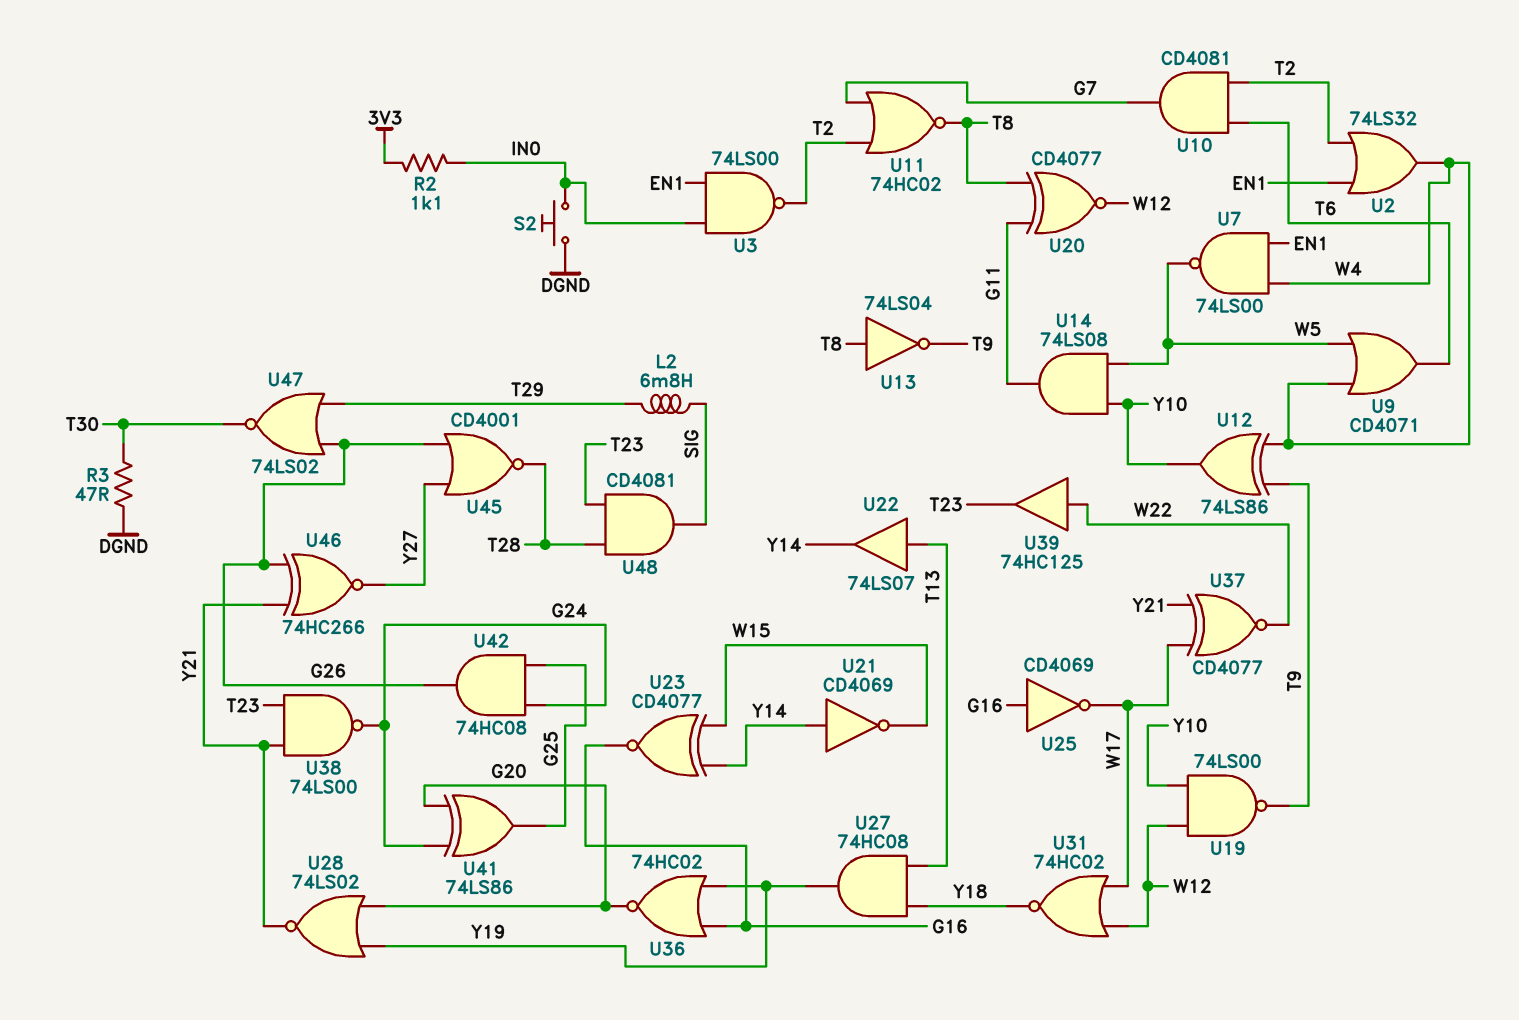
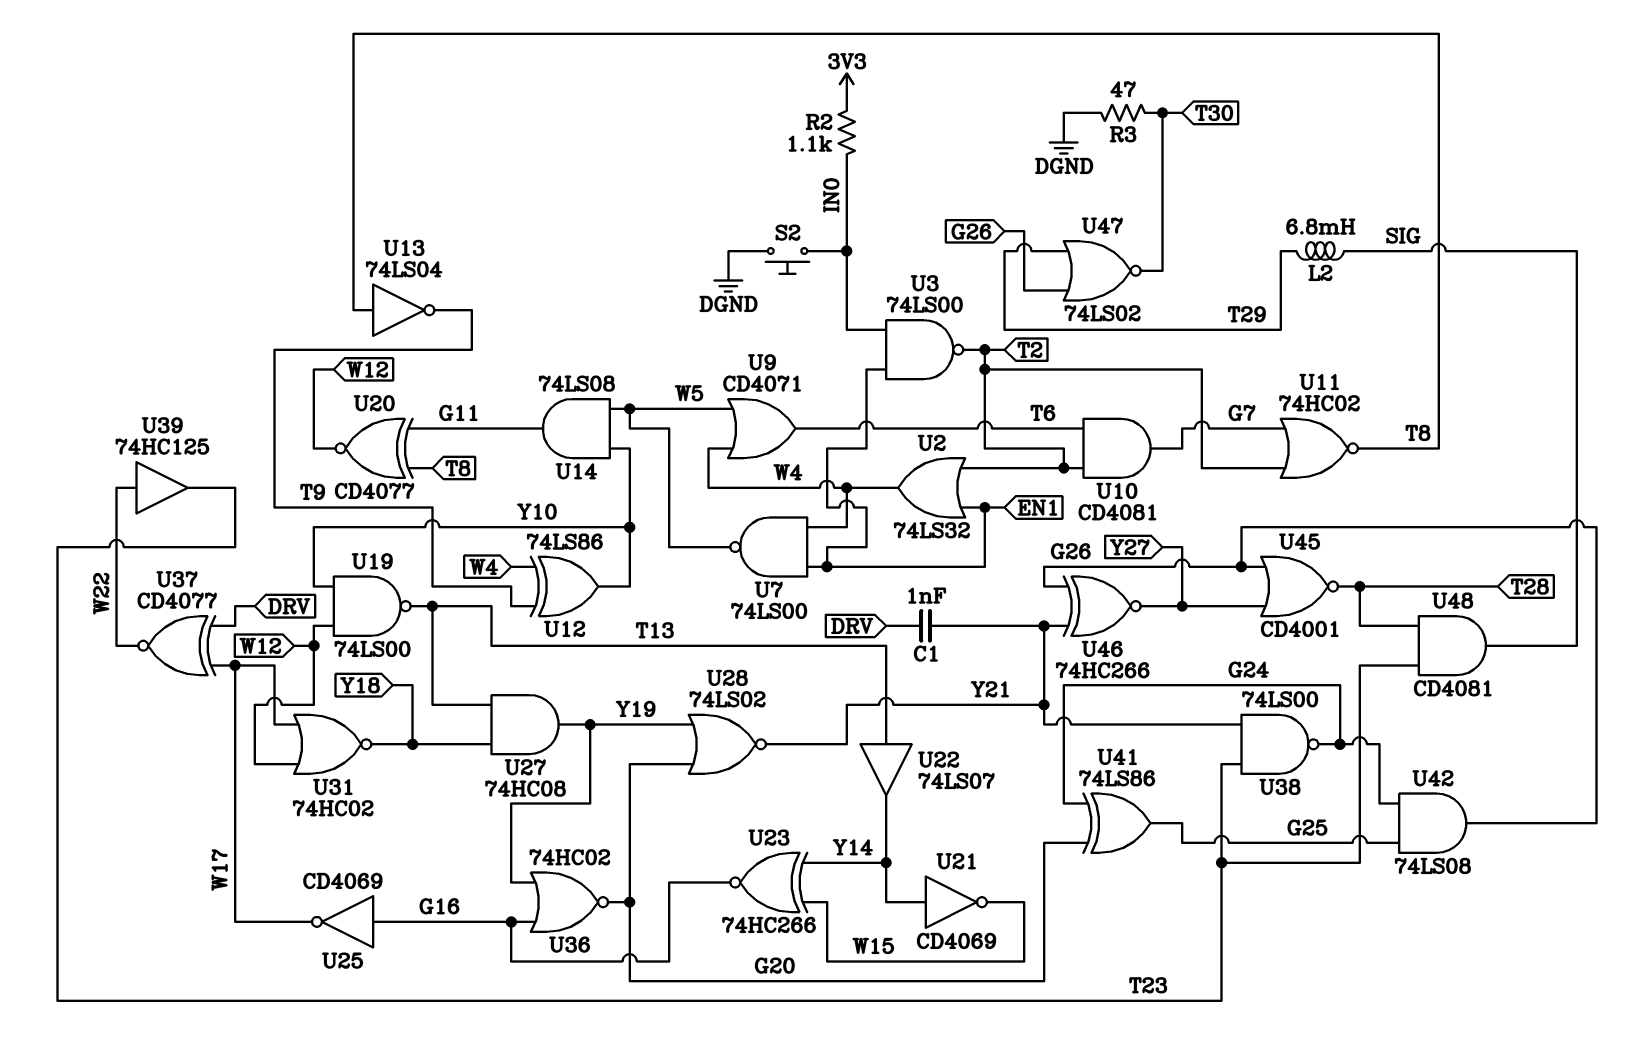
C1: none -> 1nF (DRV, Y21)
U19: NAND 74LS00 (in W12, in Y10, out T9) -> NAND 74LS00 (in W12, in Y10, out T13)
U23: XNOR CD4077 (in W15, in Y14, out G16) -> XNOR 74HC266 (in W15, in Y14, out G16)
U37: XNOR CD4077 (in W17, in Y21, out W22) -> XNOR CD4077 (in DRV, in W17, out W22)
U42: AND 74HC08 (in G24, in G25, out G26) -> AND 74LS08 (in G24, in G25, out G26)

